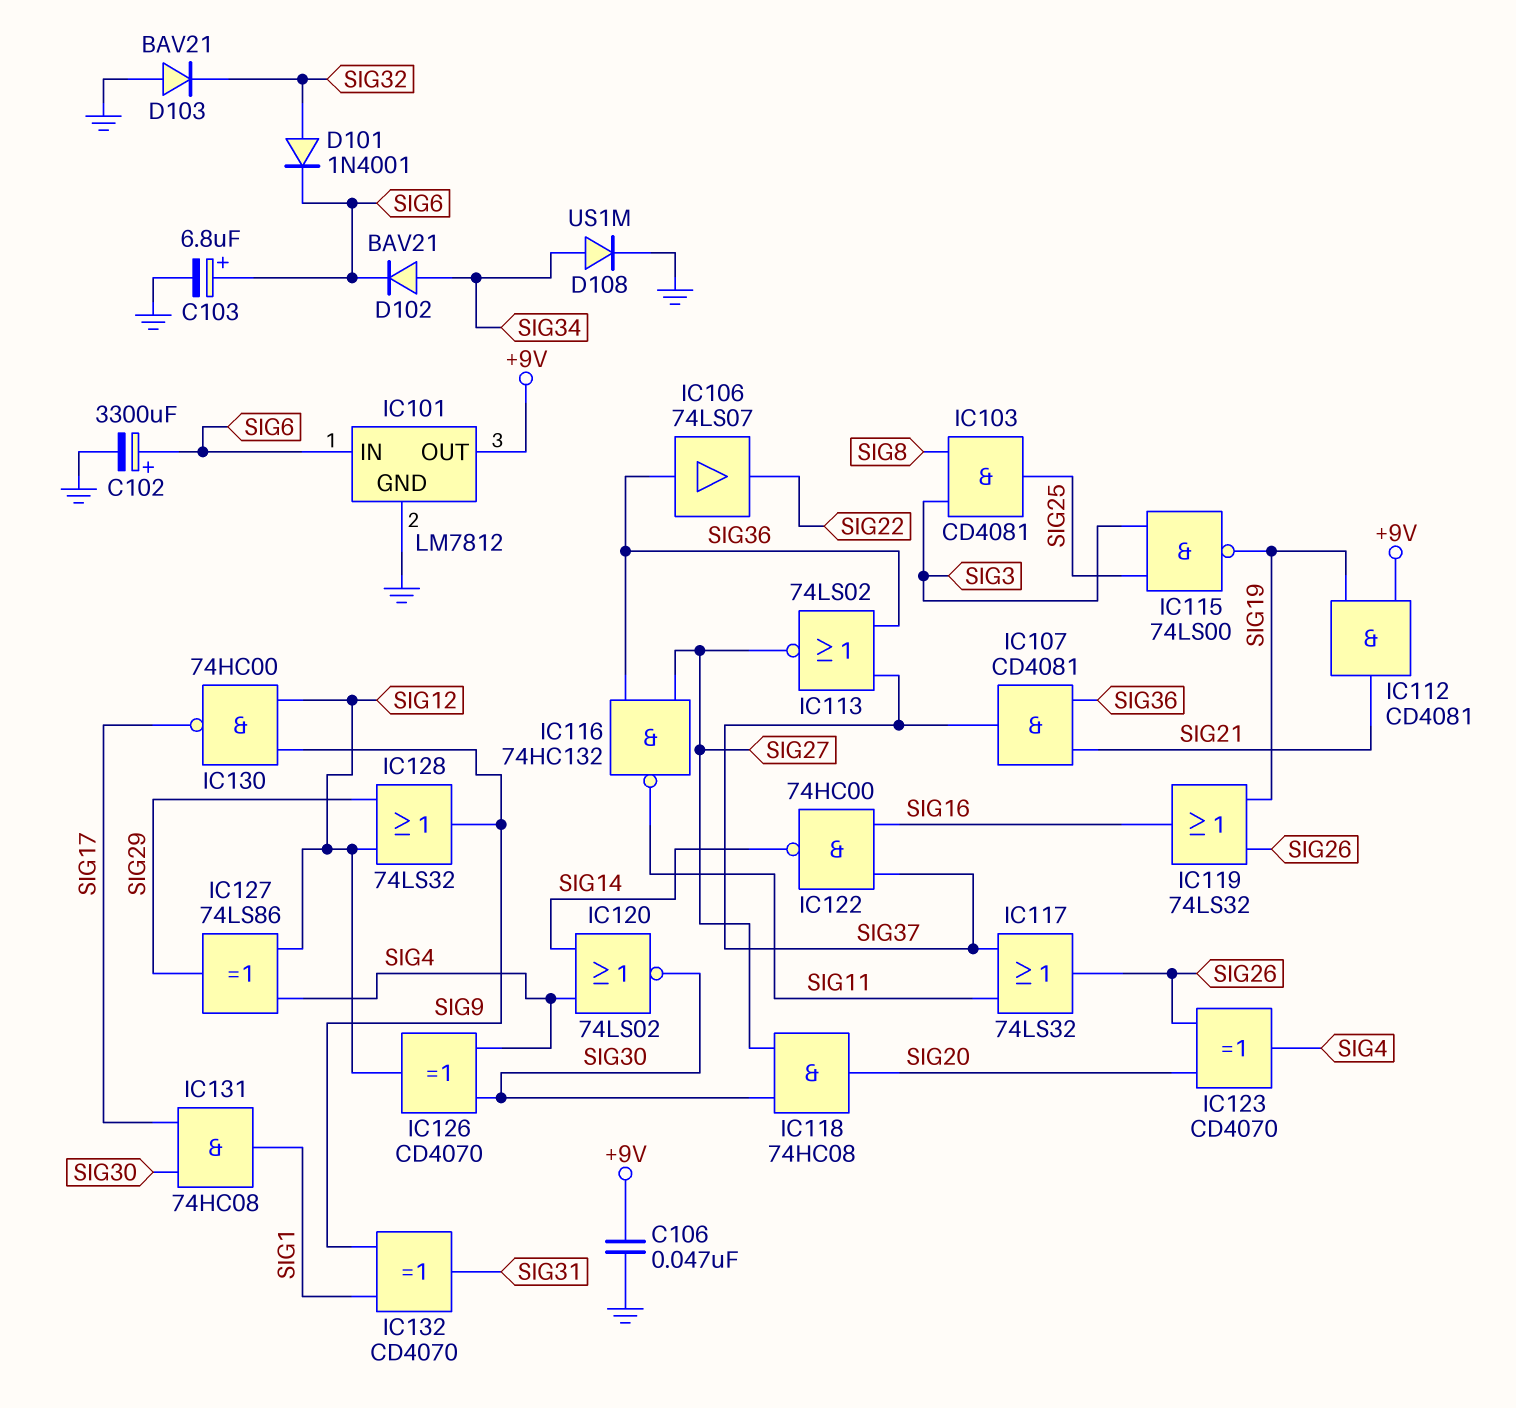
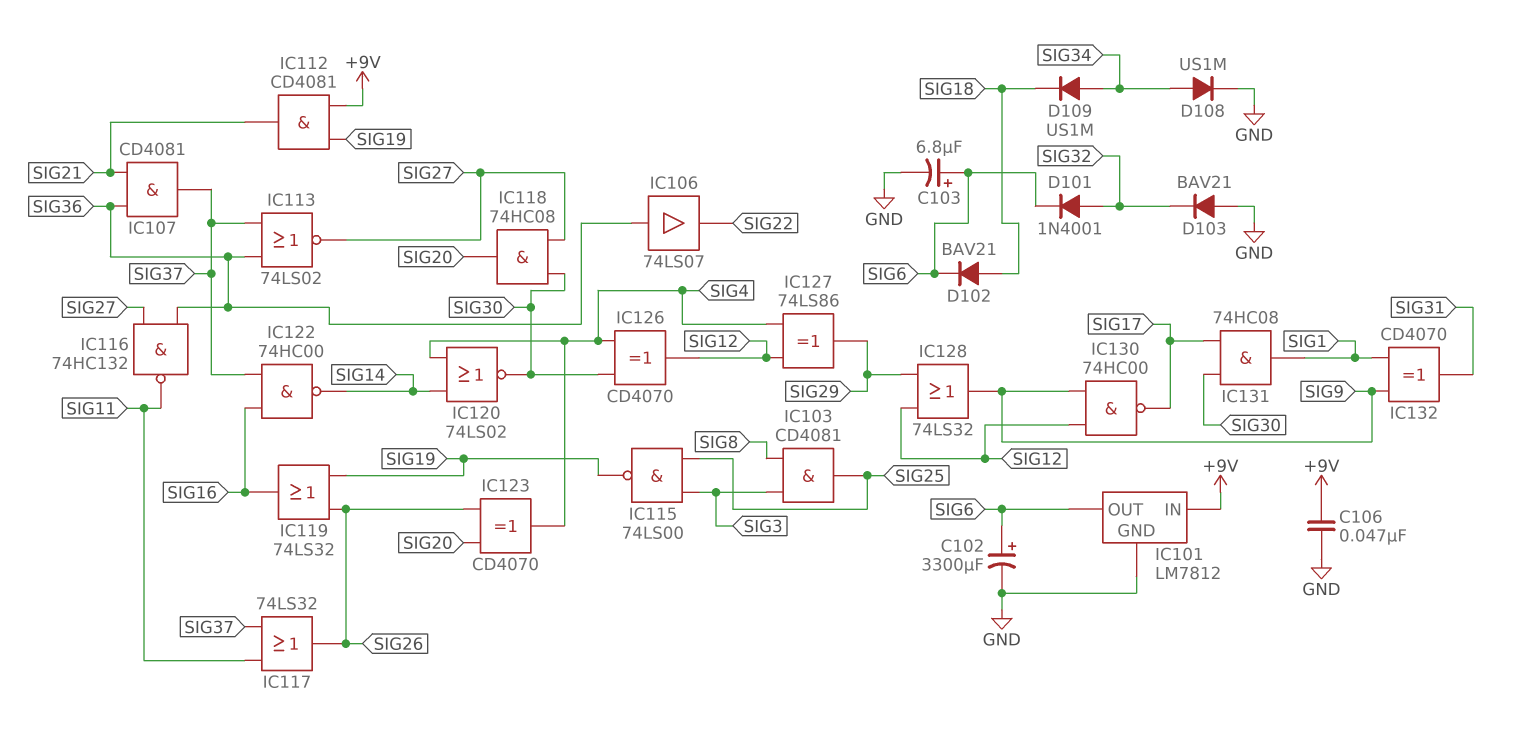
D102: diode BAV21 (A SIG34, K SIG6) -> diode BAV21 (A SIG18, K SIG6)
D109: none -> diode US1M (A SIG34, K SIG18)
IC101 pin IN: SIG6 -> +9V
IC101 pin OUT: +9V -> SIG6

